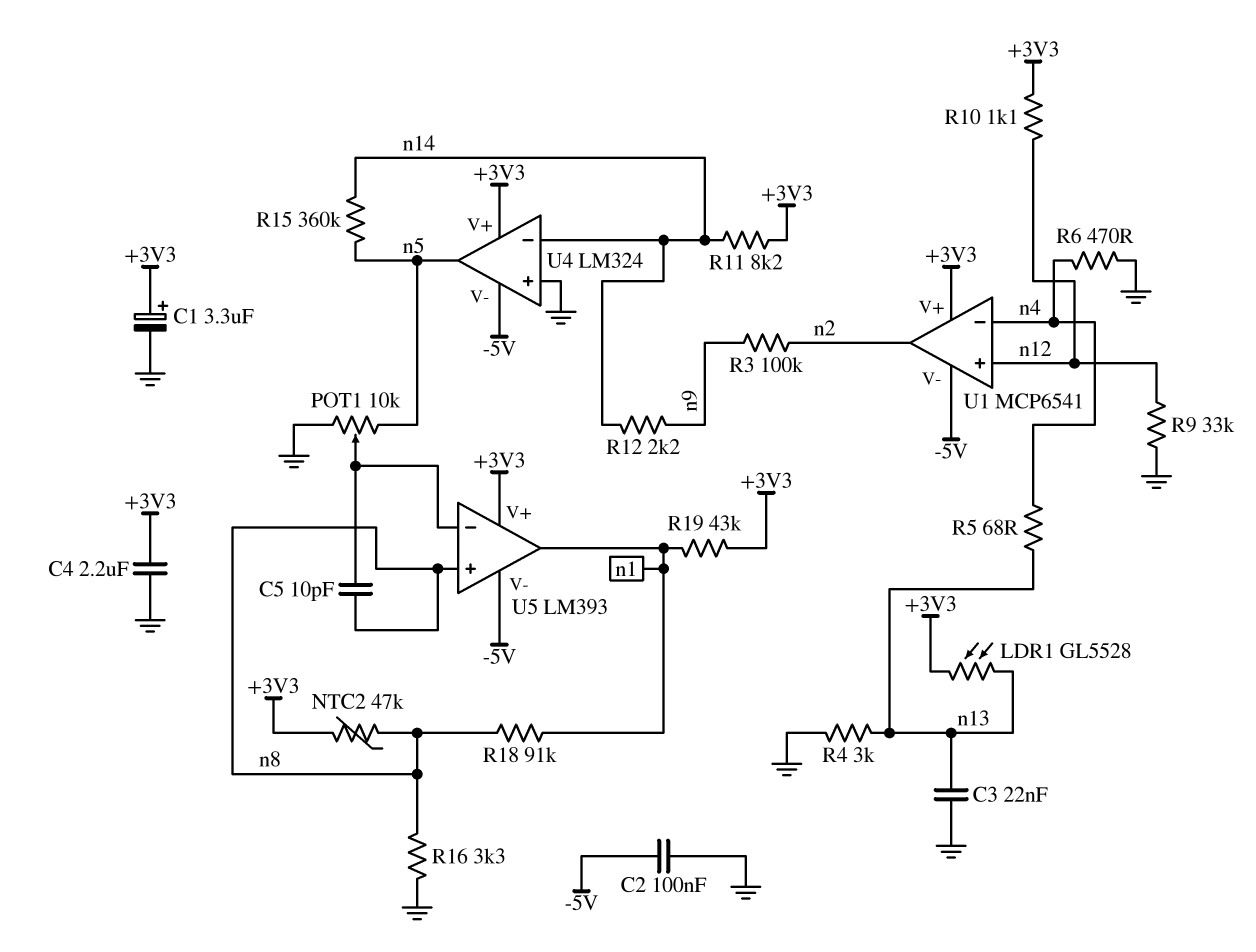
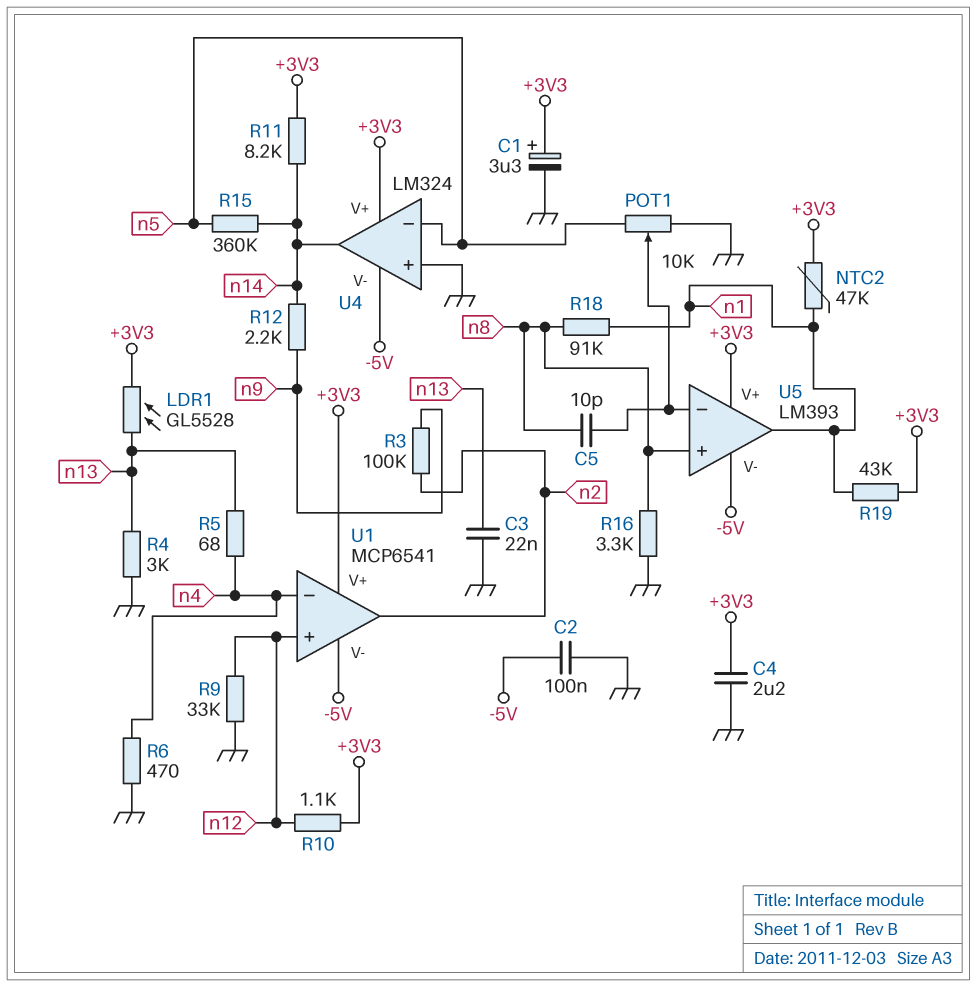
NTC2: 47k (+3V3, n8) -> 47k (+3V3, n1)
U4 pin in-: n14 -> n5
U4 pin out: n5 -> n14

